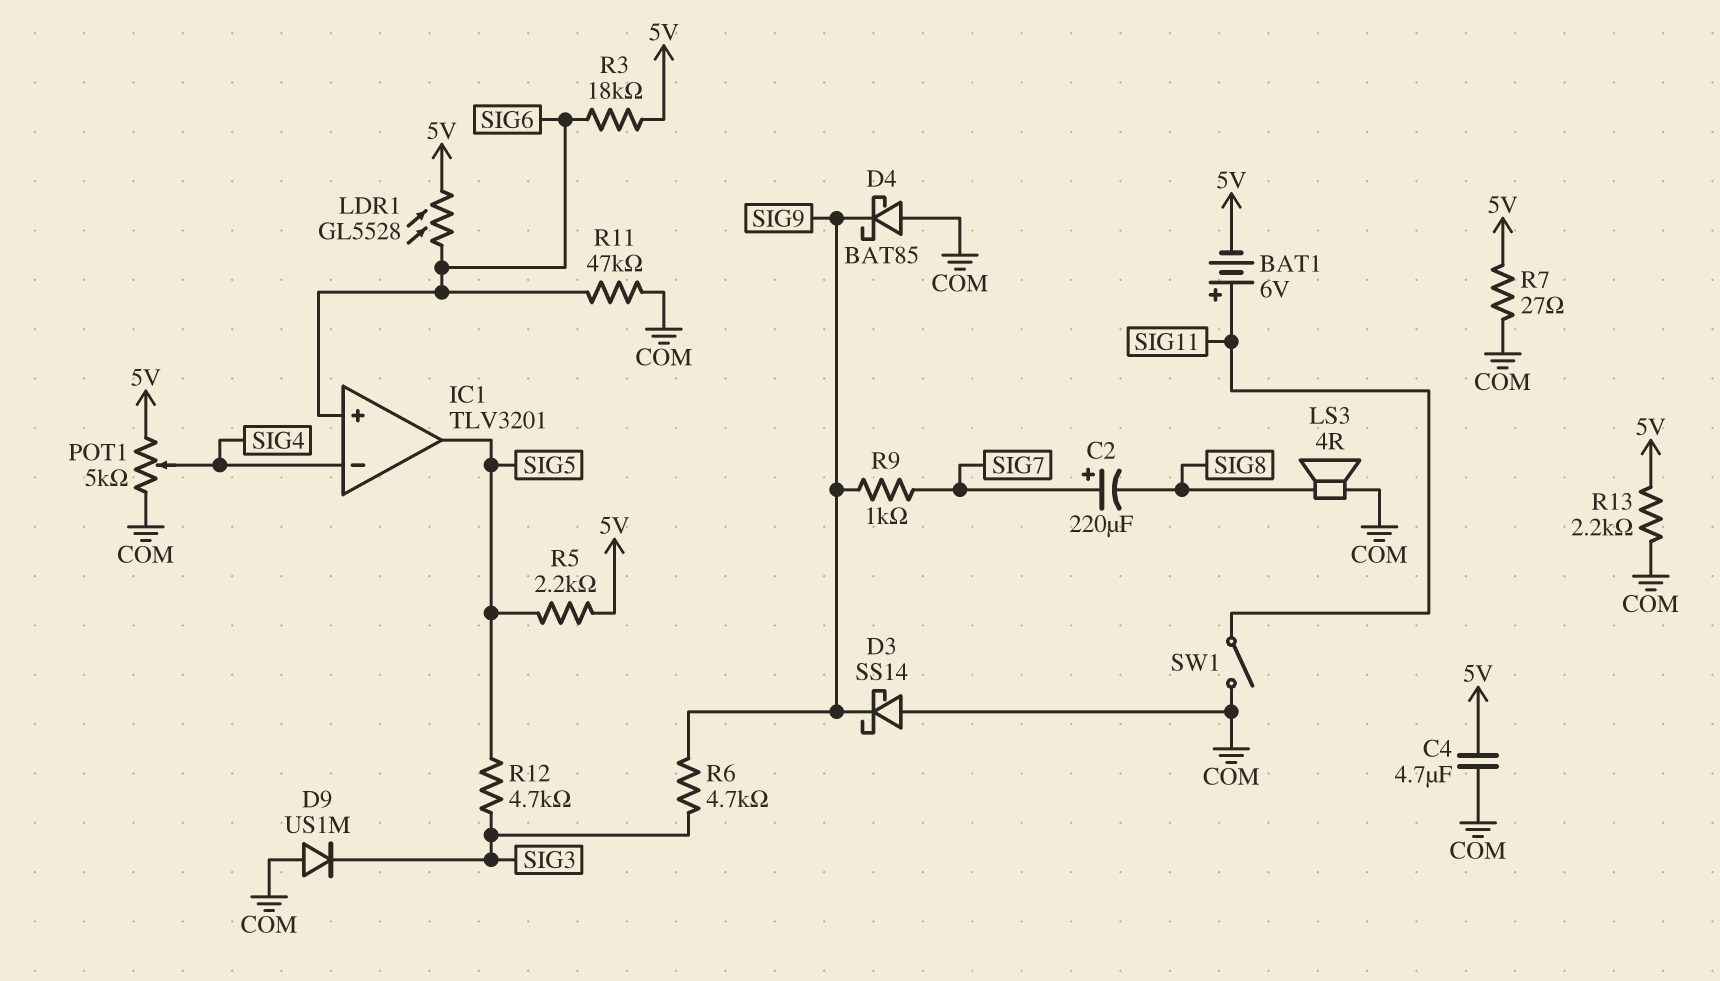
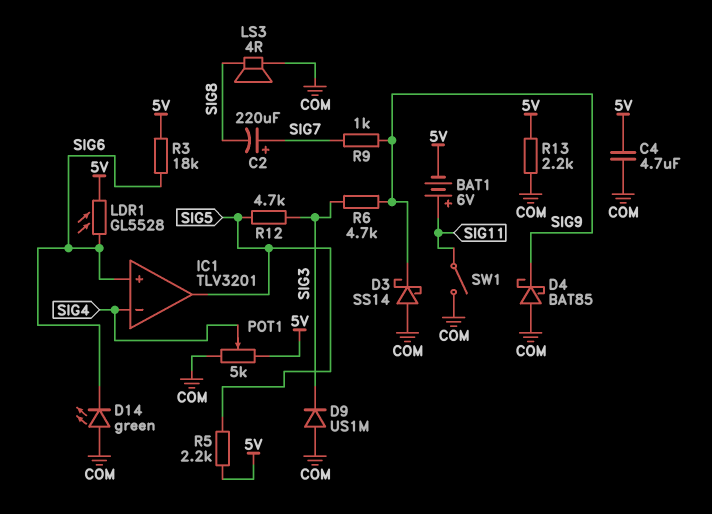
D14: none -> LED green (A COM, K SIG6)
R7: 27 (5V, COM) -> none
R11: 47k (COM, SIG6) -> none

